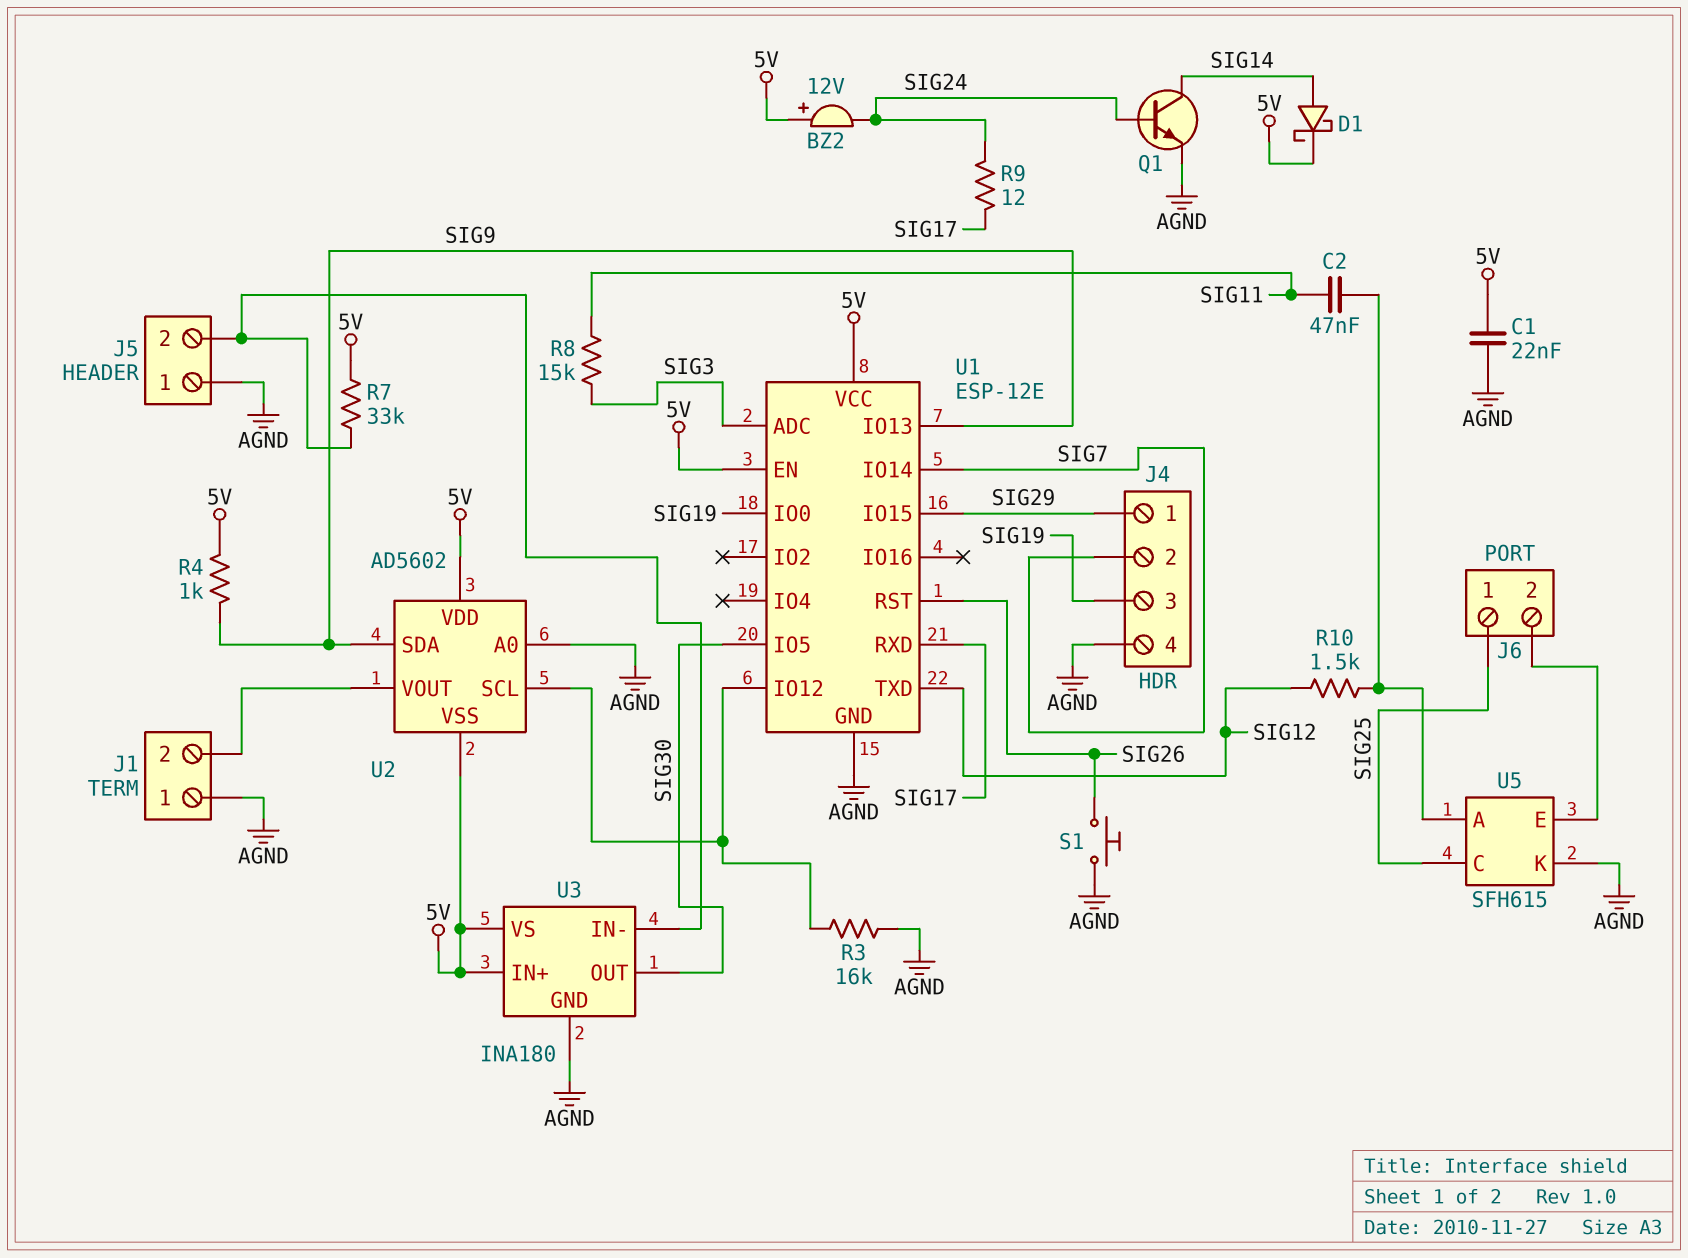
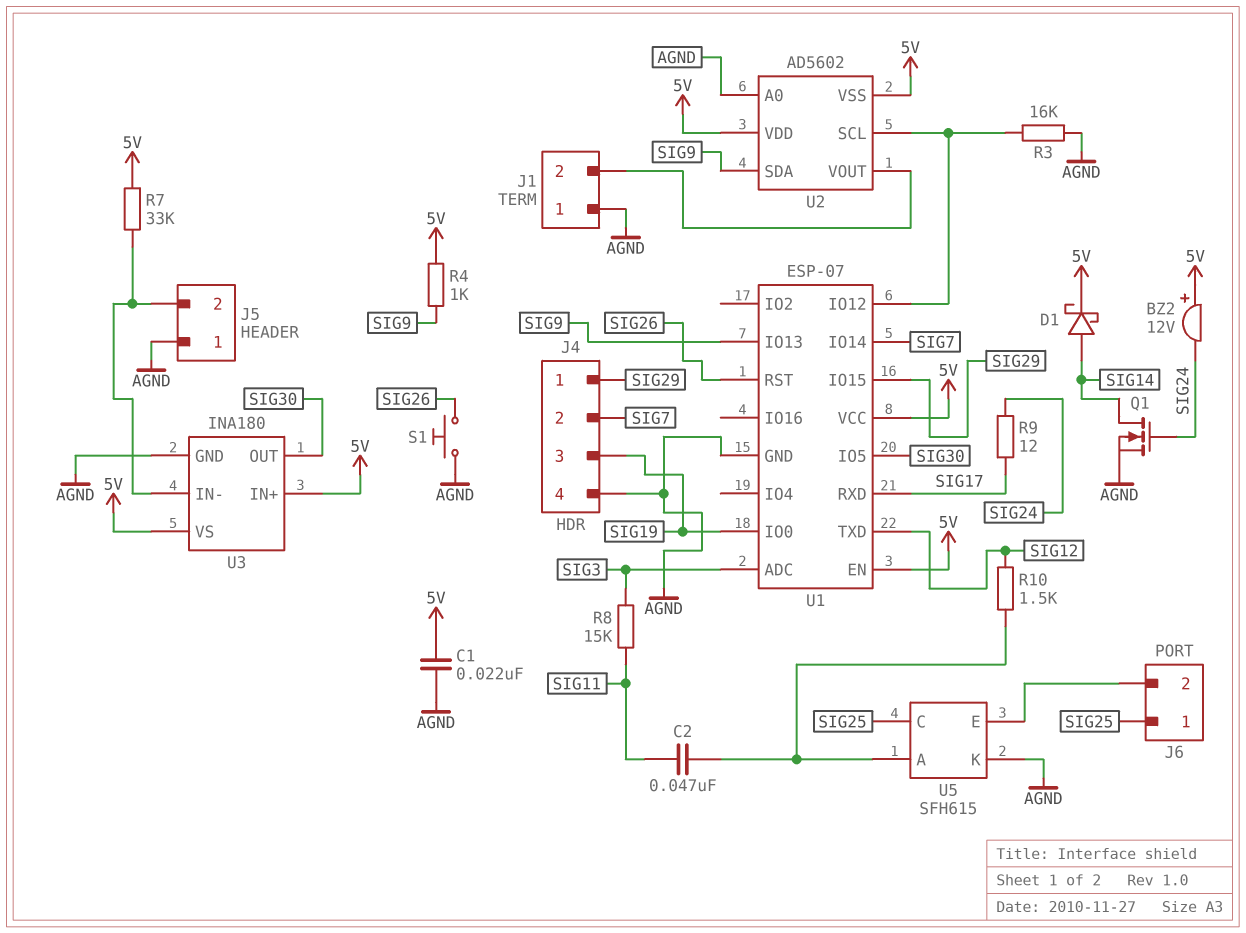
Q1: NPN (B SIG24, C SIG14, E AGND) -> NMOS (G SIG24, D SIG14, S AGND)
U1: ESP-12E -> ESP-07

